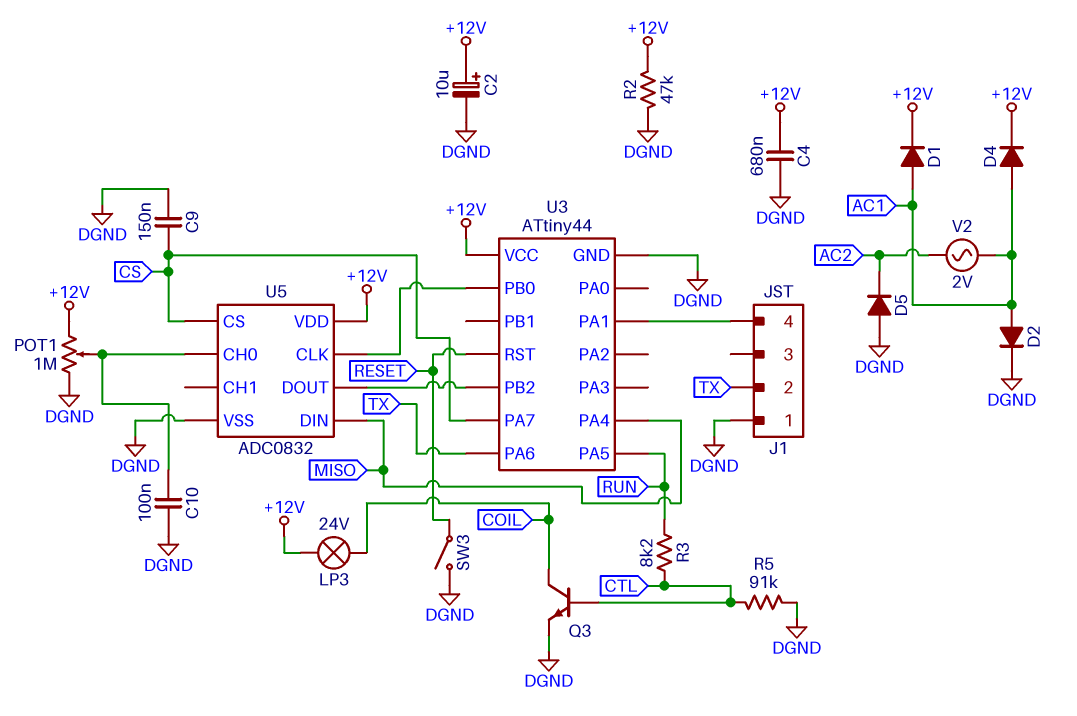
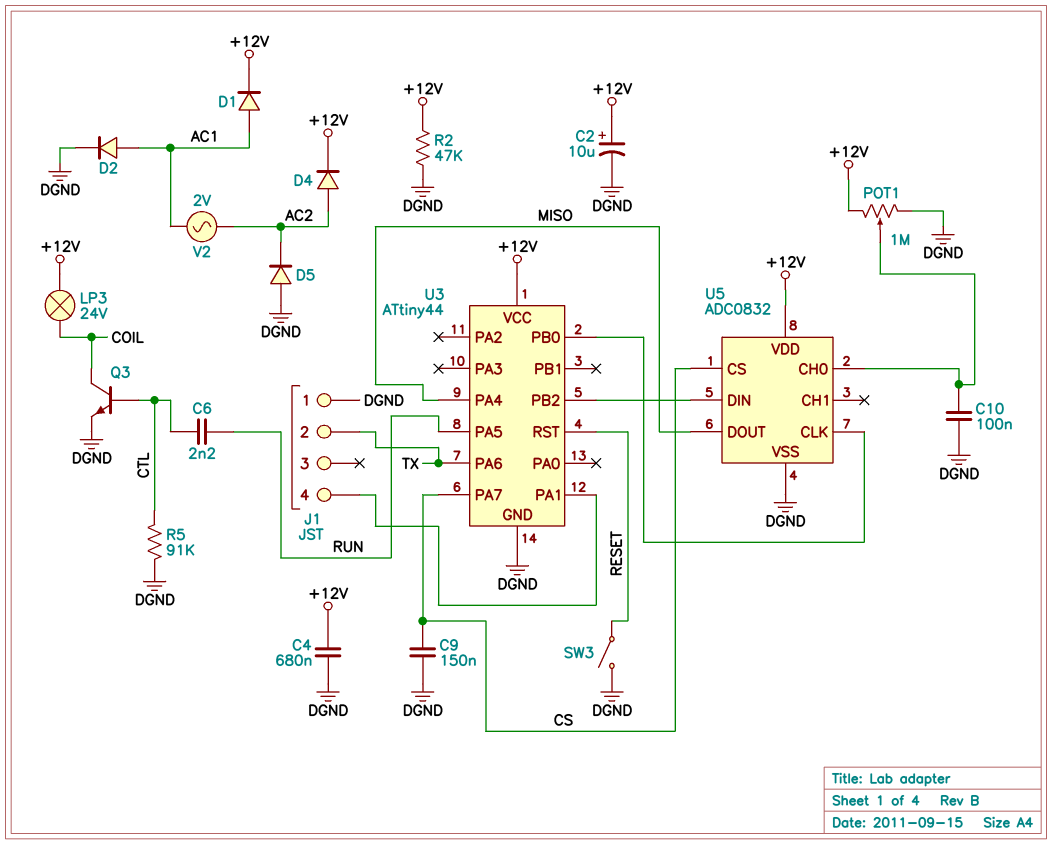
C6: none -> 2.2nF (CTL, RUN)
D4: diode (A AC1, K +12V) -> diode (A AC2, K +12V)
R3: 8.2k (CTL, RUN) -> none
U5 pin DIN: MISO -> U3/PB2
U5 pin DOUT: U3/PB2 -> MISO

